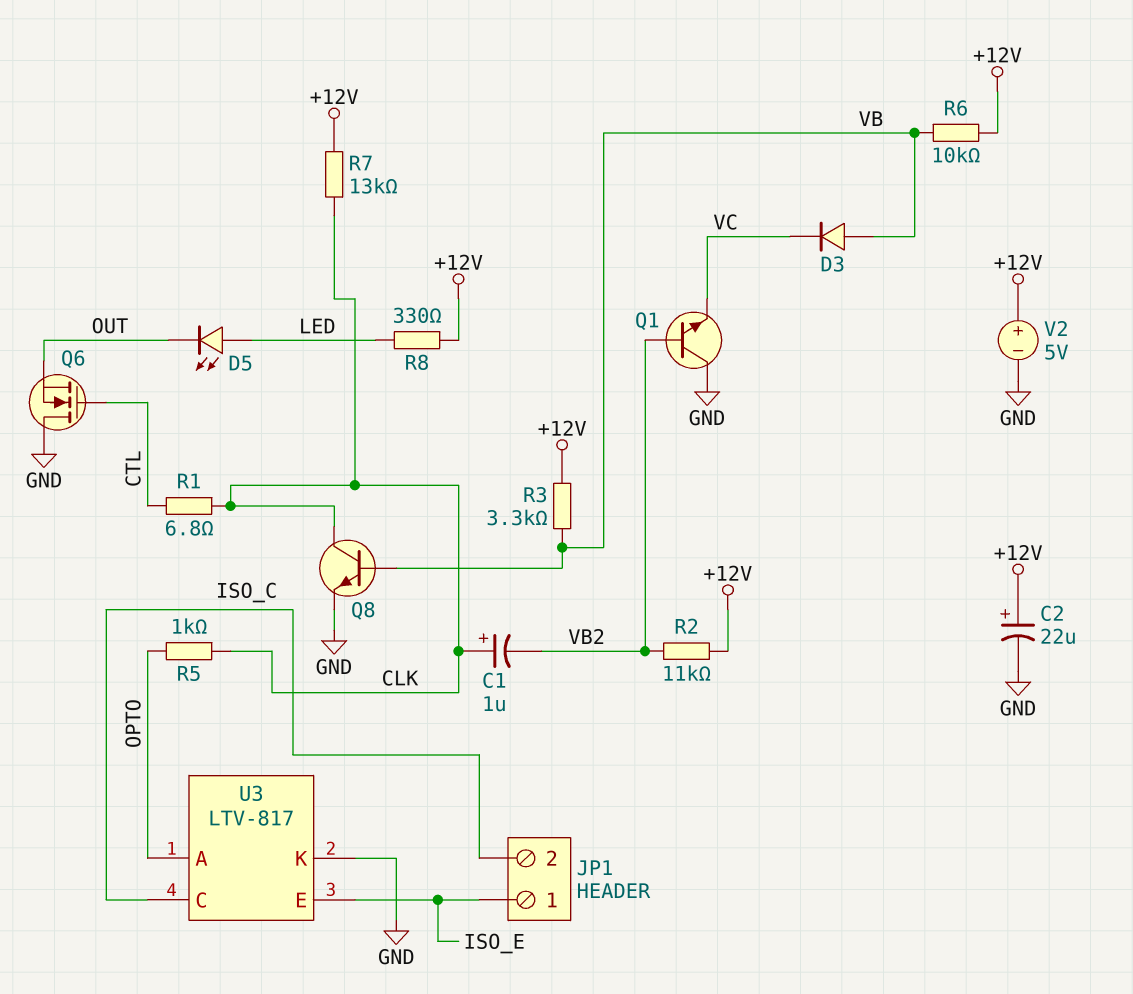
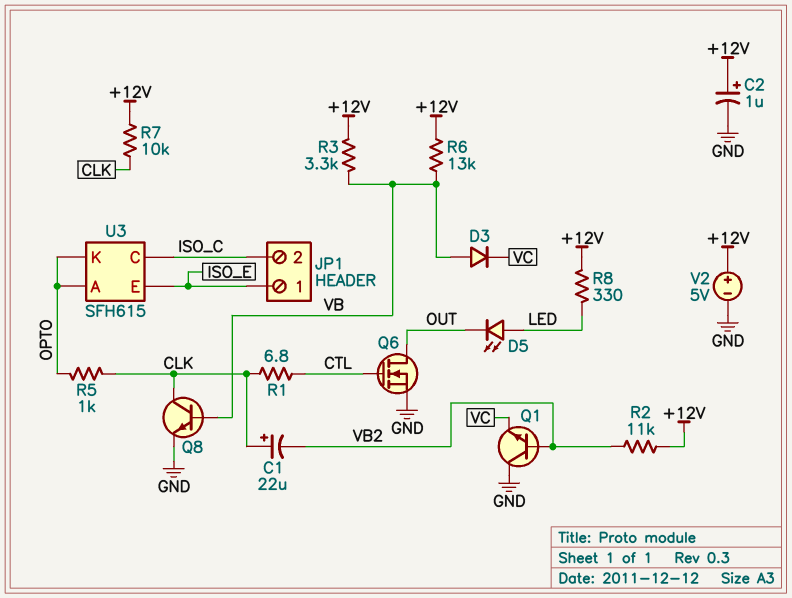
C1: 1uF (plus CLK, minus VB2) -> 22uF (plus CLK, minus VB2)
C2: 22uF (plus +12V, minus GND) -> 1uF (plus +12V, minus GND)
Q6: NMOS (G CTL, D GND, S OUT) -> NMOS (G CTL, D OUT, S GND)
R6: 10k (+12V, VB) -> 13k (+12V, VB)
R7: 13k (+12V, CLK) -> 10k (+12V, CLK)
U3: LTV-817 -> SFH615
U3 pin K: GND -> OPTO

